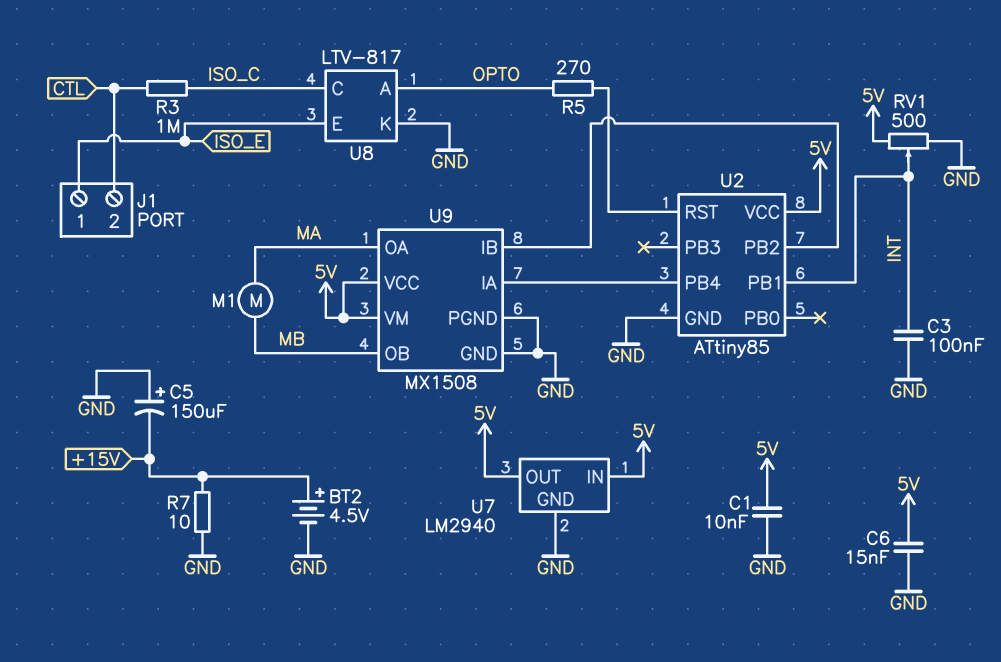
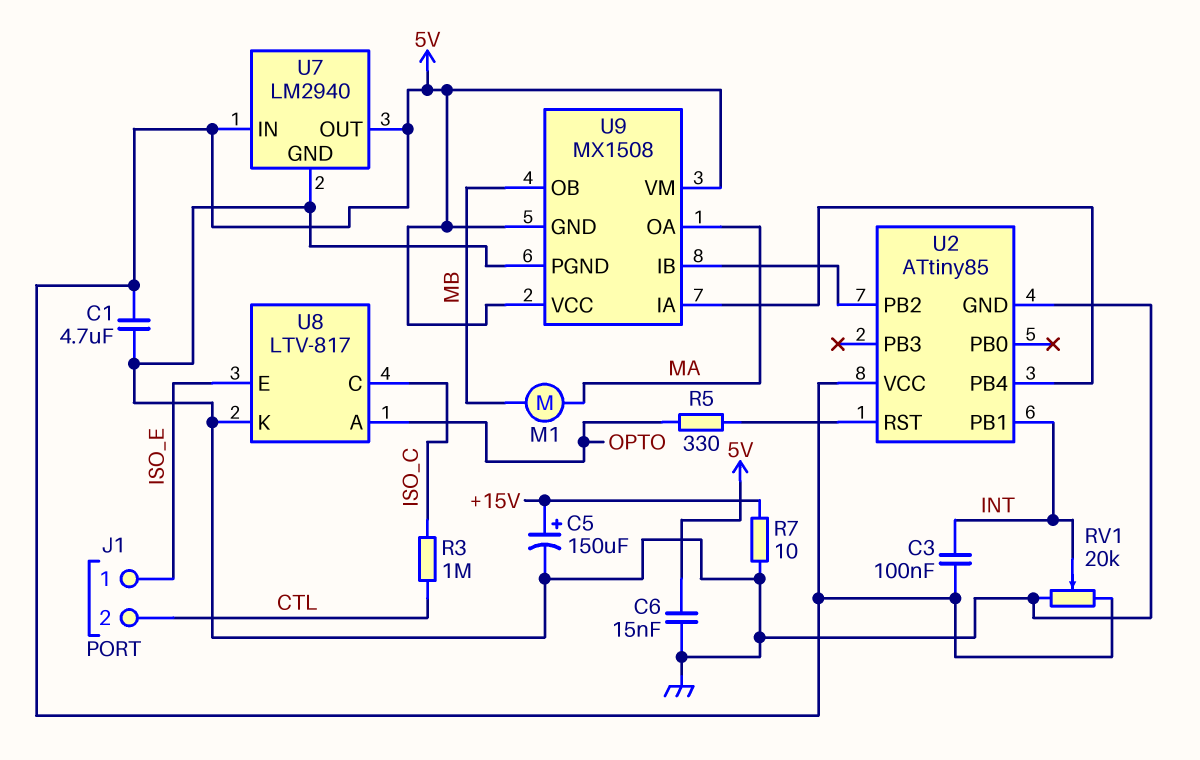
BT2: 4.5V (plus +15V, minus GND) -> none
C1: 10nF (5V, GND) -> 4.7uF (5V, GND)
C3: 100nF (GND, INT) -> 100nF (5V, INT)
C5: 150uF (plus GND, minus +15V) -> 150uF (plus +15V, minus GND)
R5: 270 (OPTO, U2/RST) -> 330 (OPTO, U2/RST)
RV1: 500 (5V, GND, wiper INT) -> 20k (5V, GND, wiper INT)
U9 pin GND: GND -> 5V

